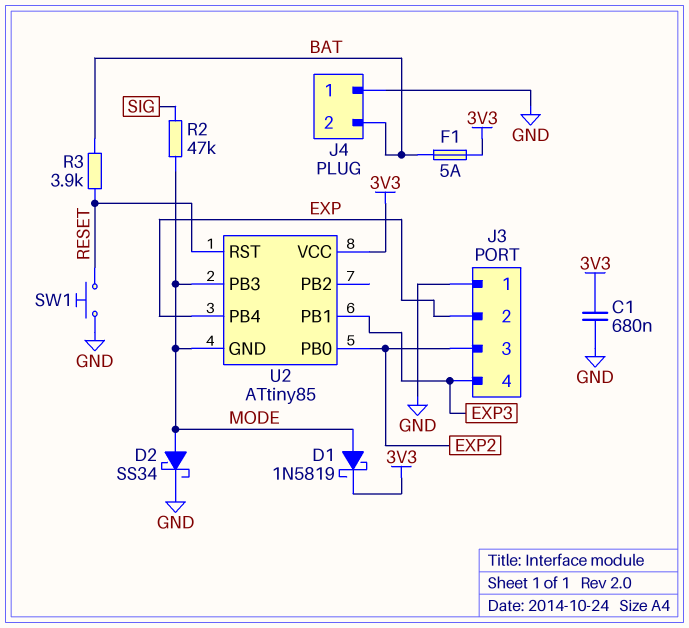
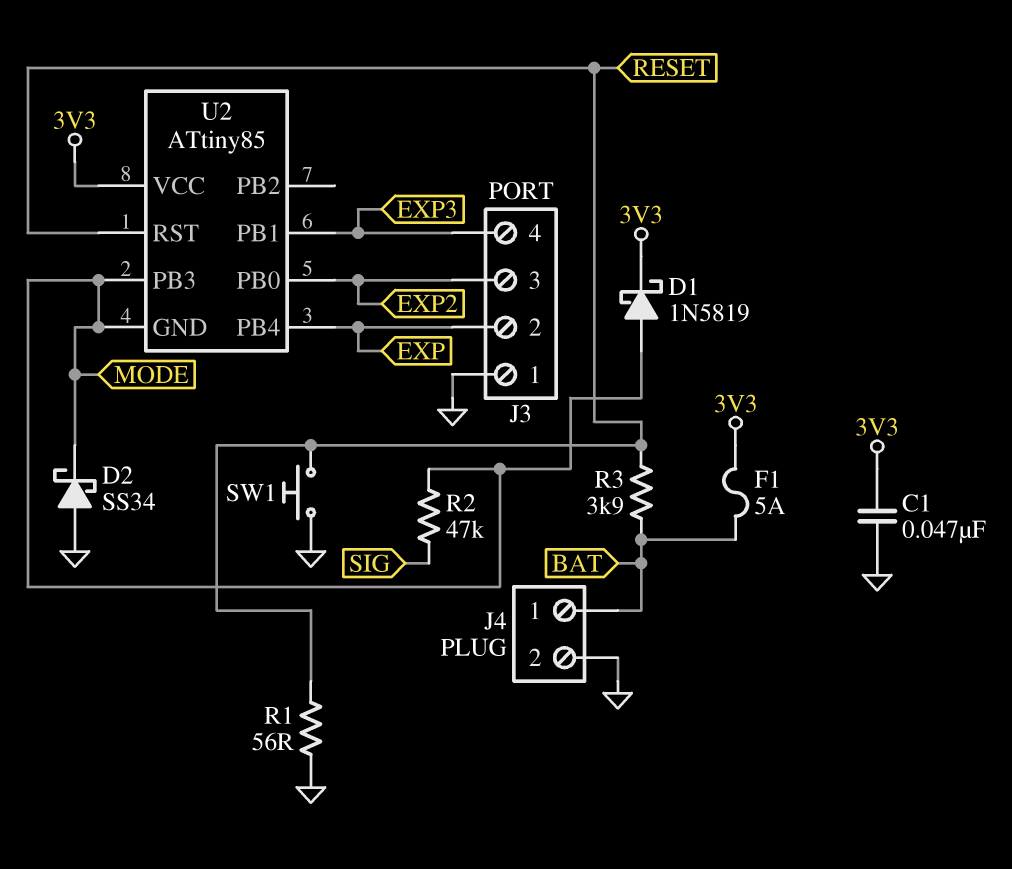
C1: 680nF (3V3, GND) -> 47nF (3V3, GND)
D2: schottky SS34 (A MODE, K GND) -> schottky SS34 (A GND, K MODE)
J4 pin 1: GND -> BAT
J4 pin 2: BAT -> GND
R1: none -> 56 (GND, RESET)

